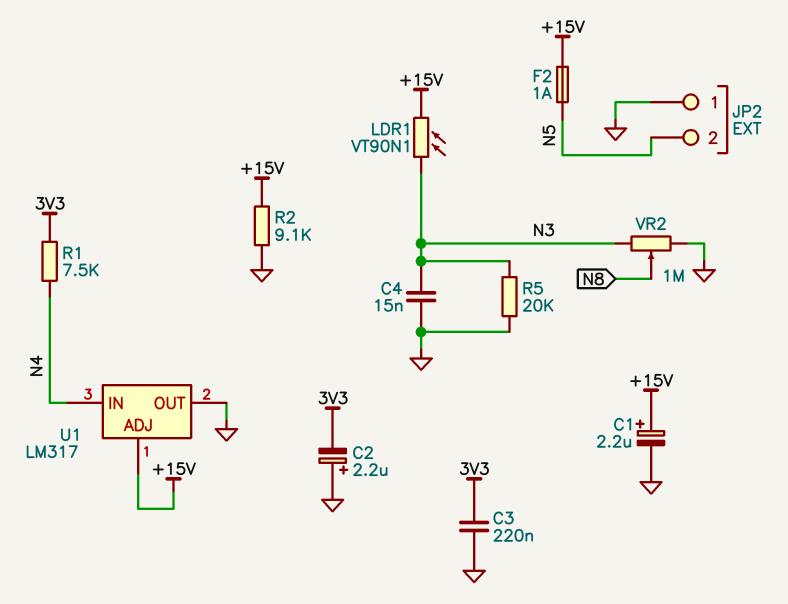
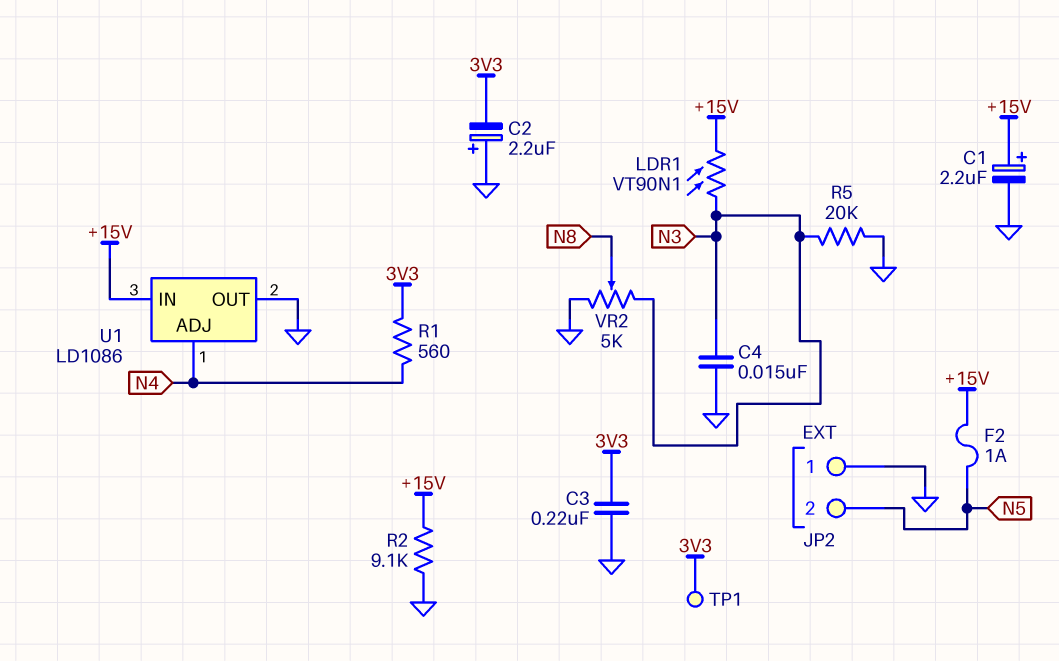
R1: 7.5k (3V3, N4) -> 560 (3V3, N4)
TP1: none -> test point (3V3)
U1: LM317 -> LD1086
U1 pin ADJ: +15V -> N4
U1 pin IN: N4 -> +15V
VR2: 1M (GND, N3, wiper N8) -> 5k (GND, N3, wiper N8)

